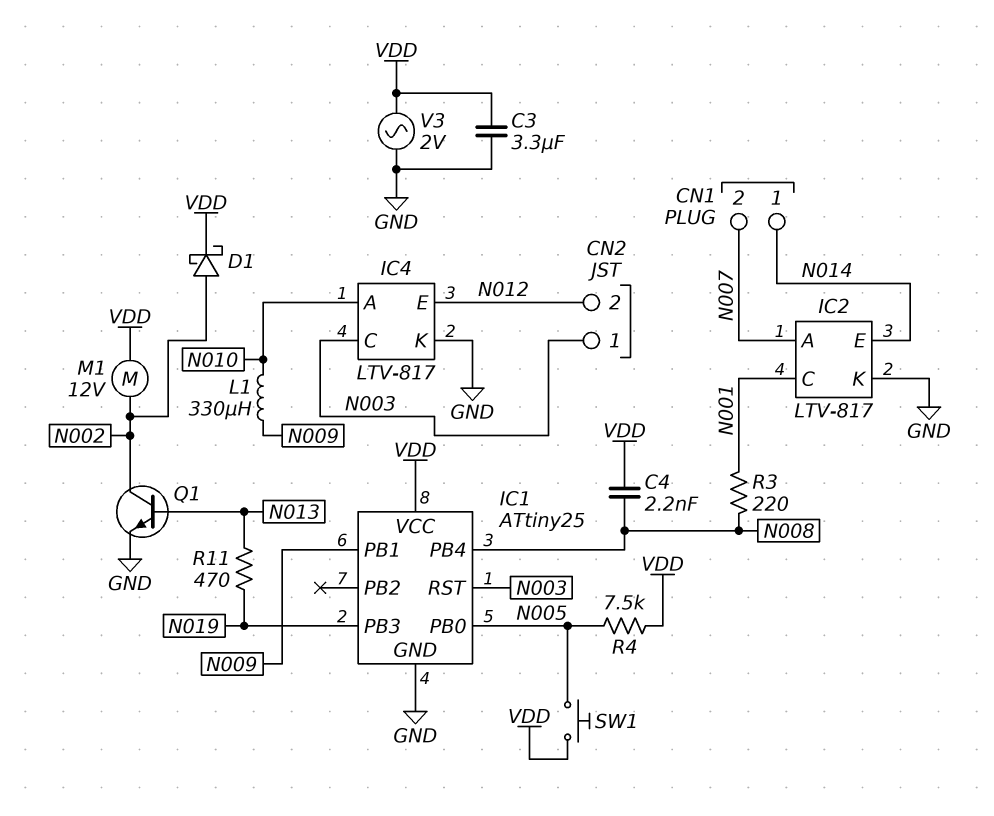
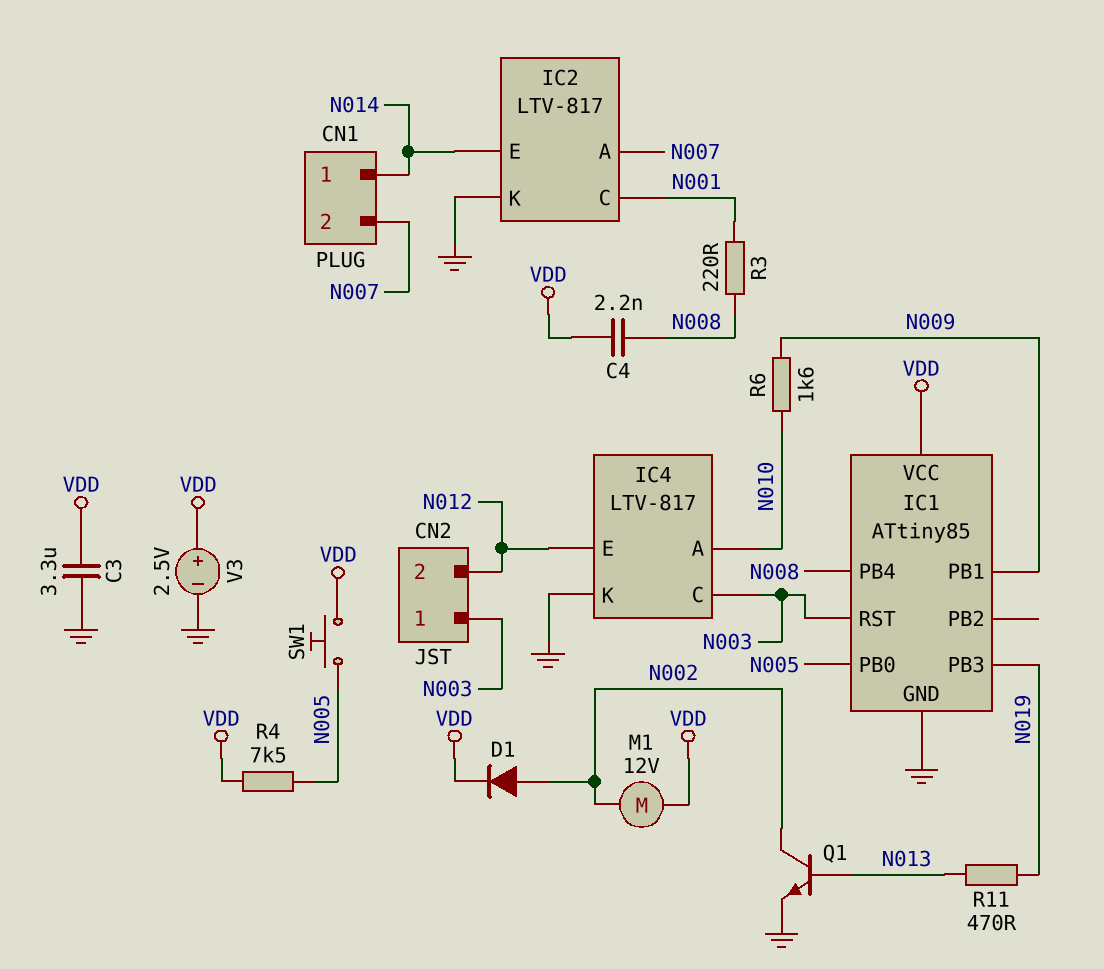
D1: schottky (A N002, K VDD) -> diode (A N002, K VDD)
IC1: ATtiny25 -> ATtiny85
L1: 330uH (N009, N010) -> none
R6: none -> 1.6k (N009, N010)
V3: AC 2V (GND, VDD) -> 2.5V (plus VDD, minus GND)

